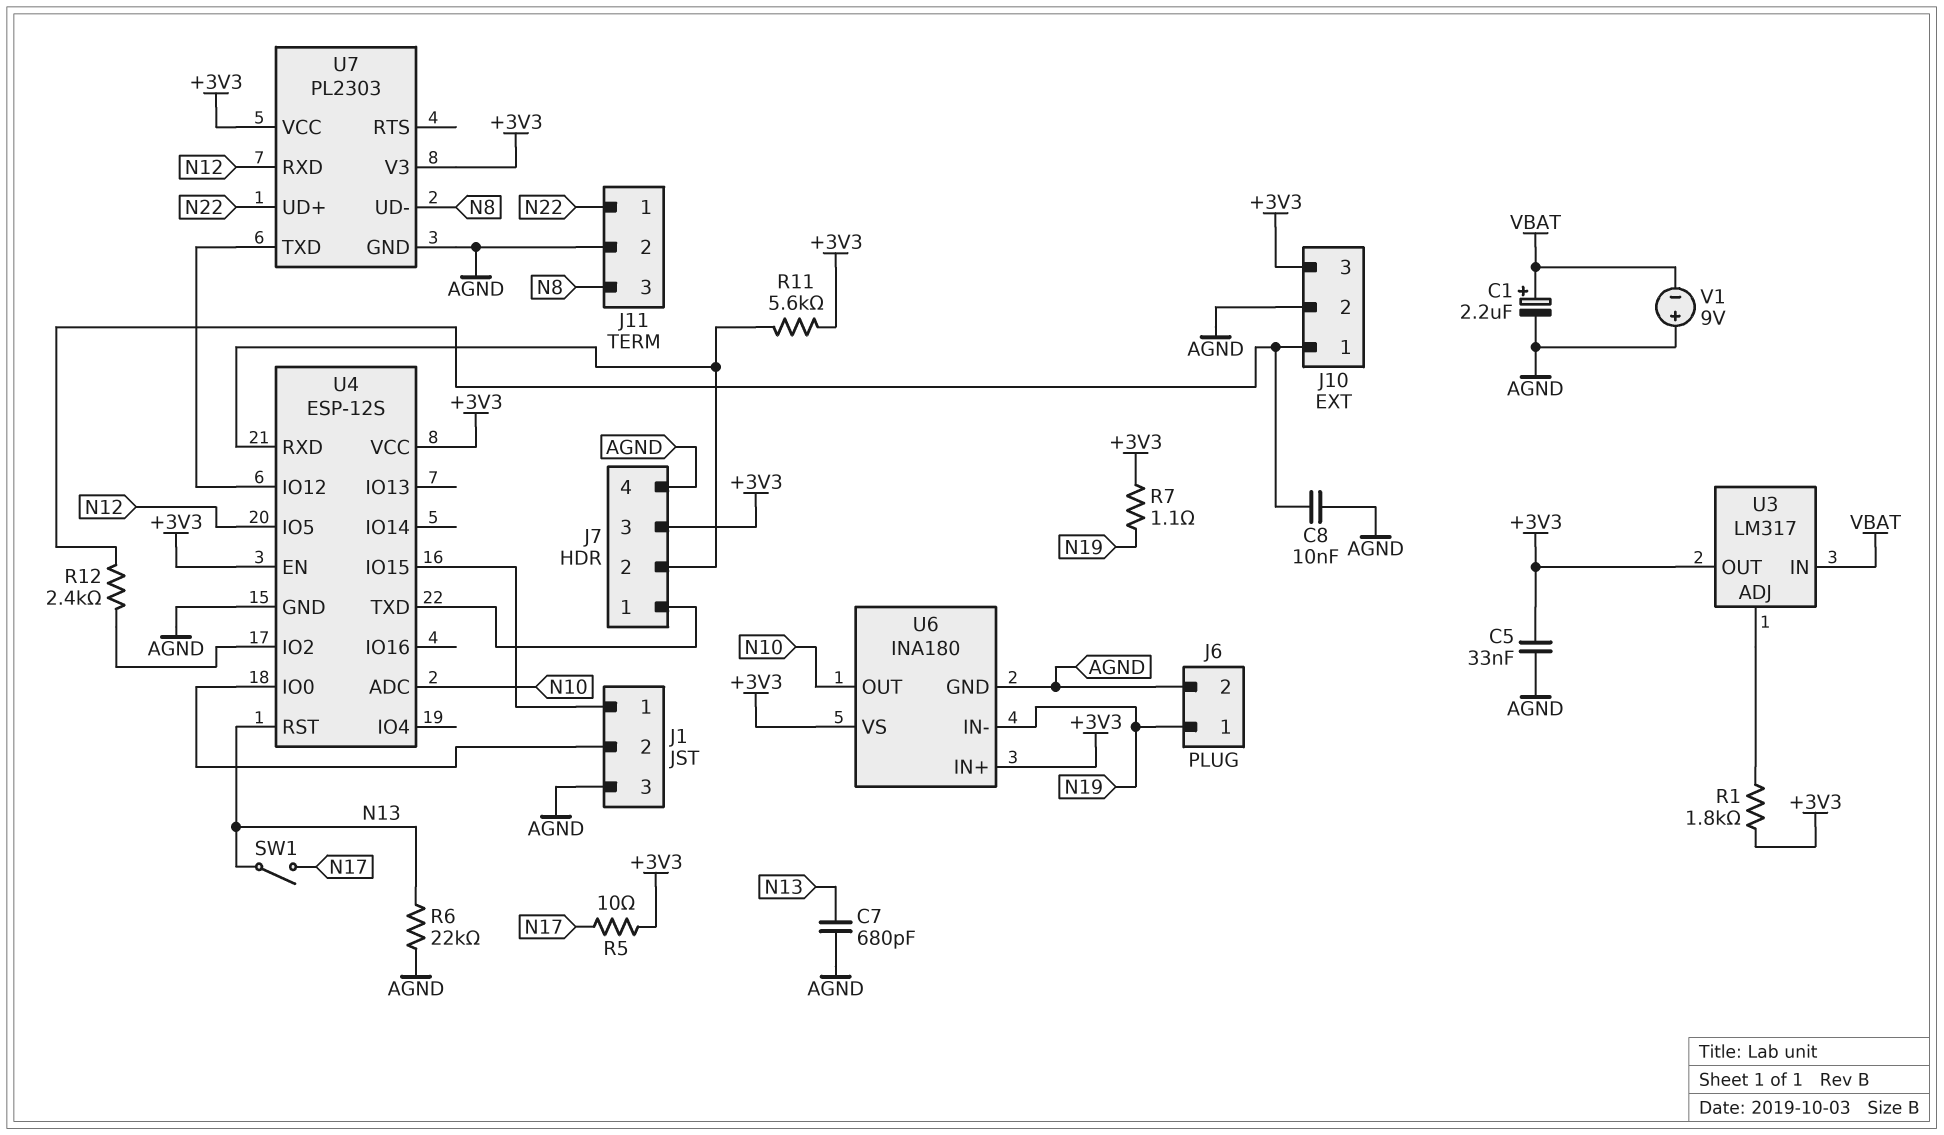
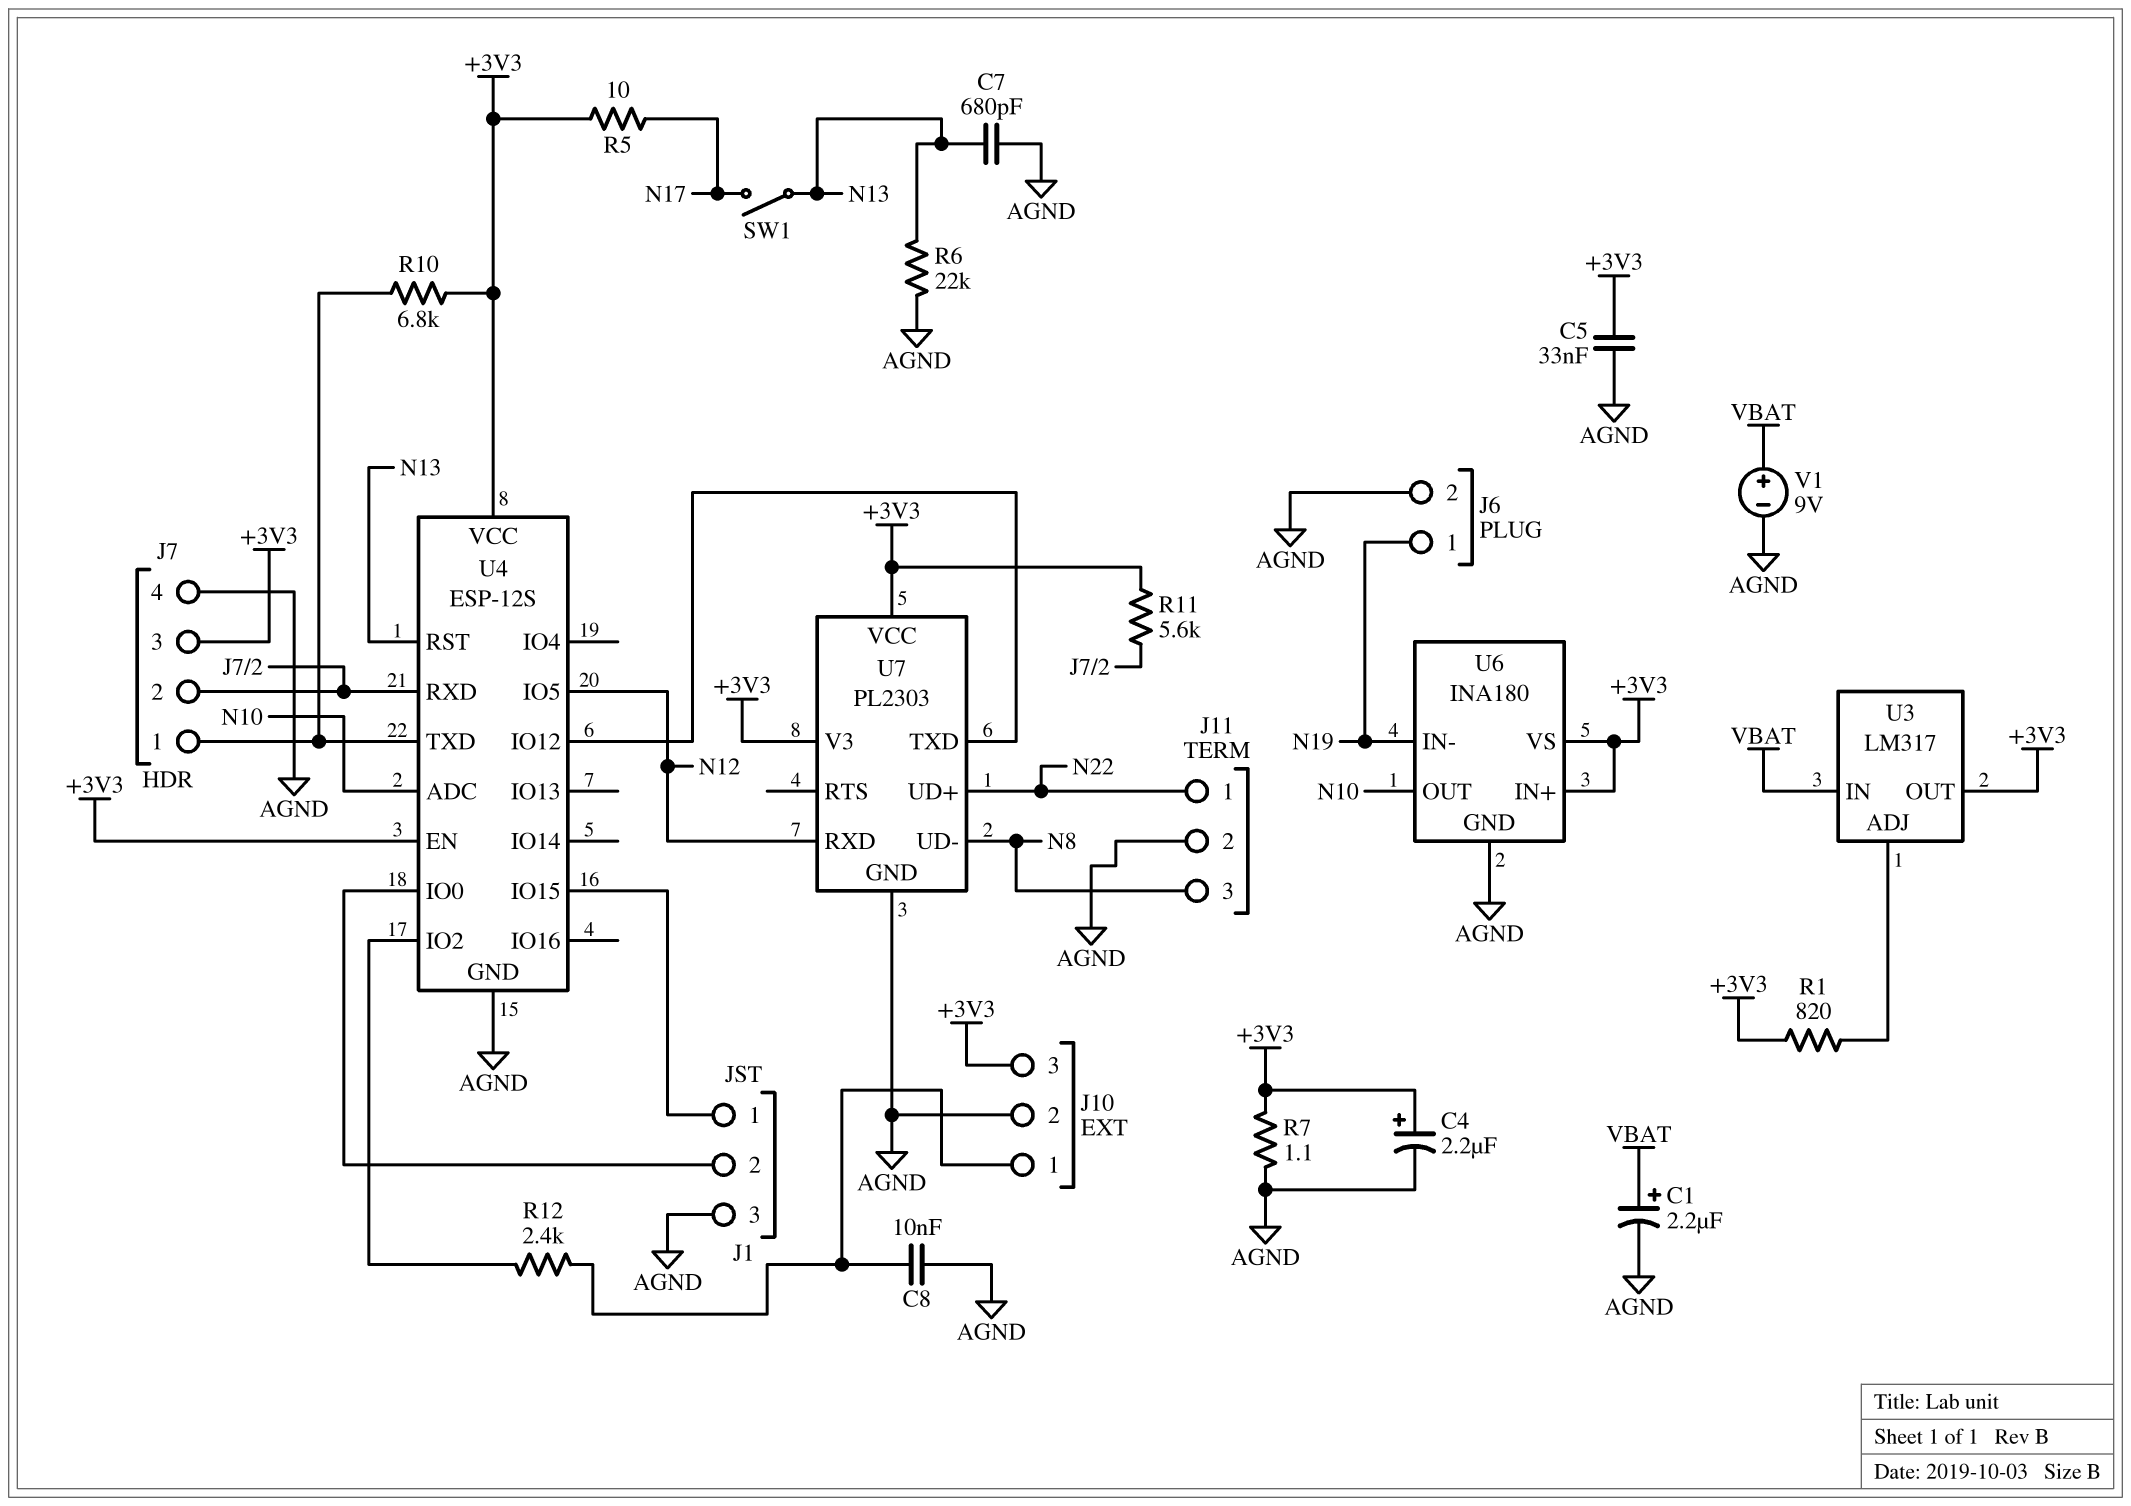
C4: none -> 2.2uF (plus +3V3, minus AGND)
R1: 1.8k (+3V3, U3/ADJ) -> 820 (+3V3, U3/ADJ)
R7: 1.1 (+3V3, N19) -> 1.1 (+3V3, AGND)
R10: none -> 6.8k (+3V3, J7/1)
V1: 9V (plus AGND, minus VBAT) -> 9V (plus VBAT, minus AGND)

